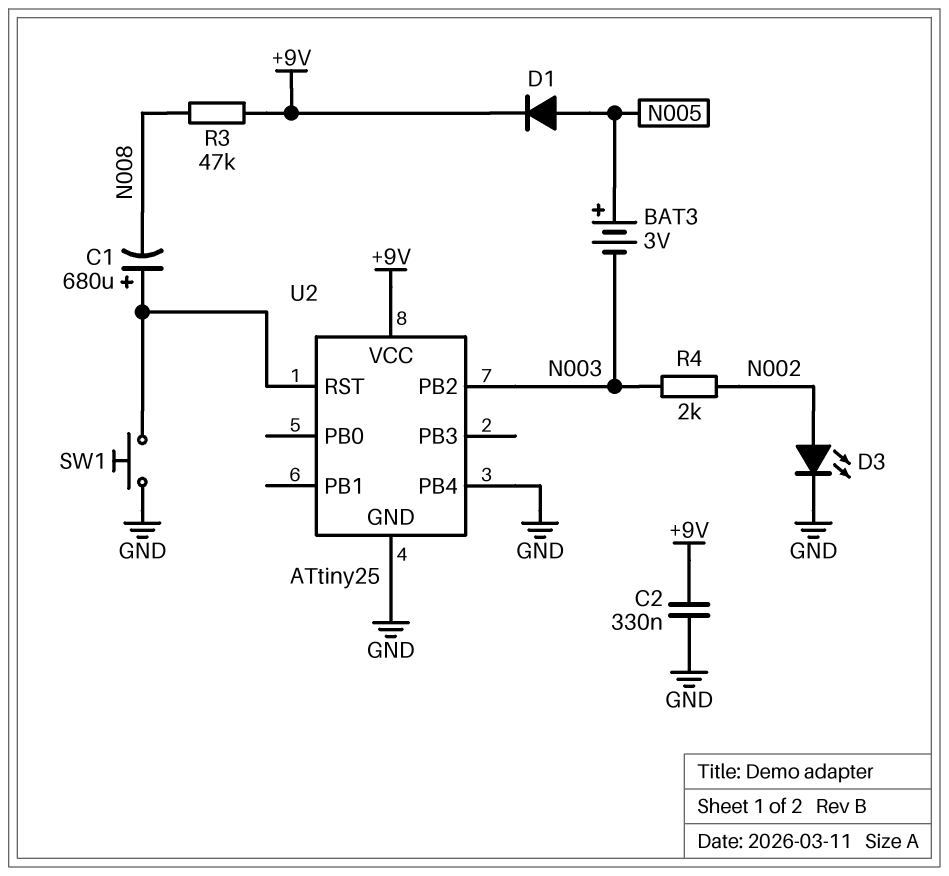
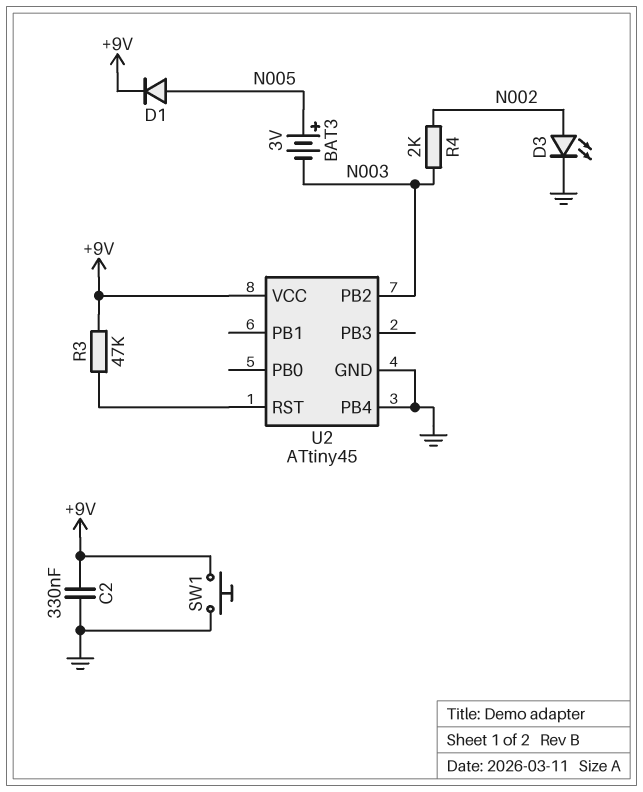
C1: 680uF (plus U2/RST, minus N008) -> none
R3: 47k (+9V, N008) -> 47k (+9V, U2/RST)
SW1: button (GND, U2/RST) -> button (+9V, GND)
U2: ATtiny25 -> ATtiny45

